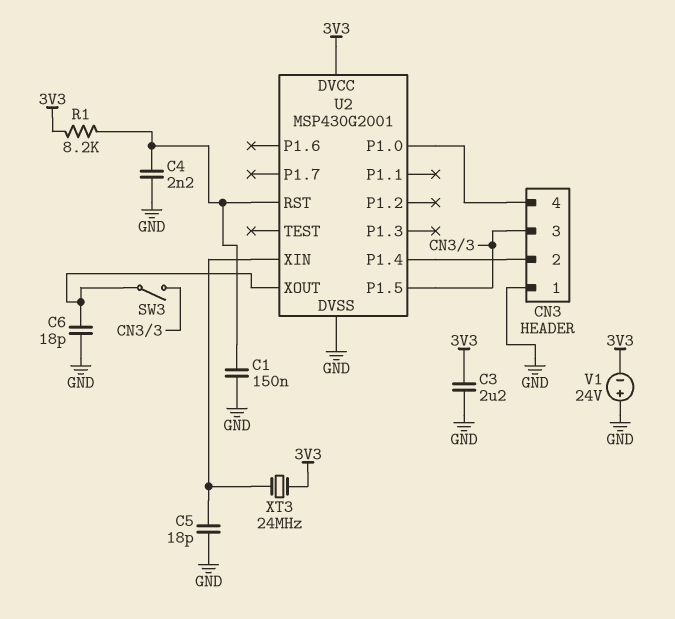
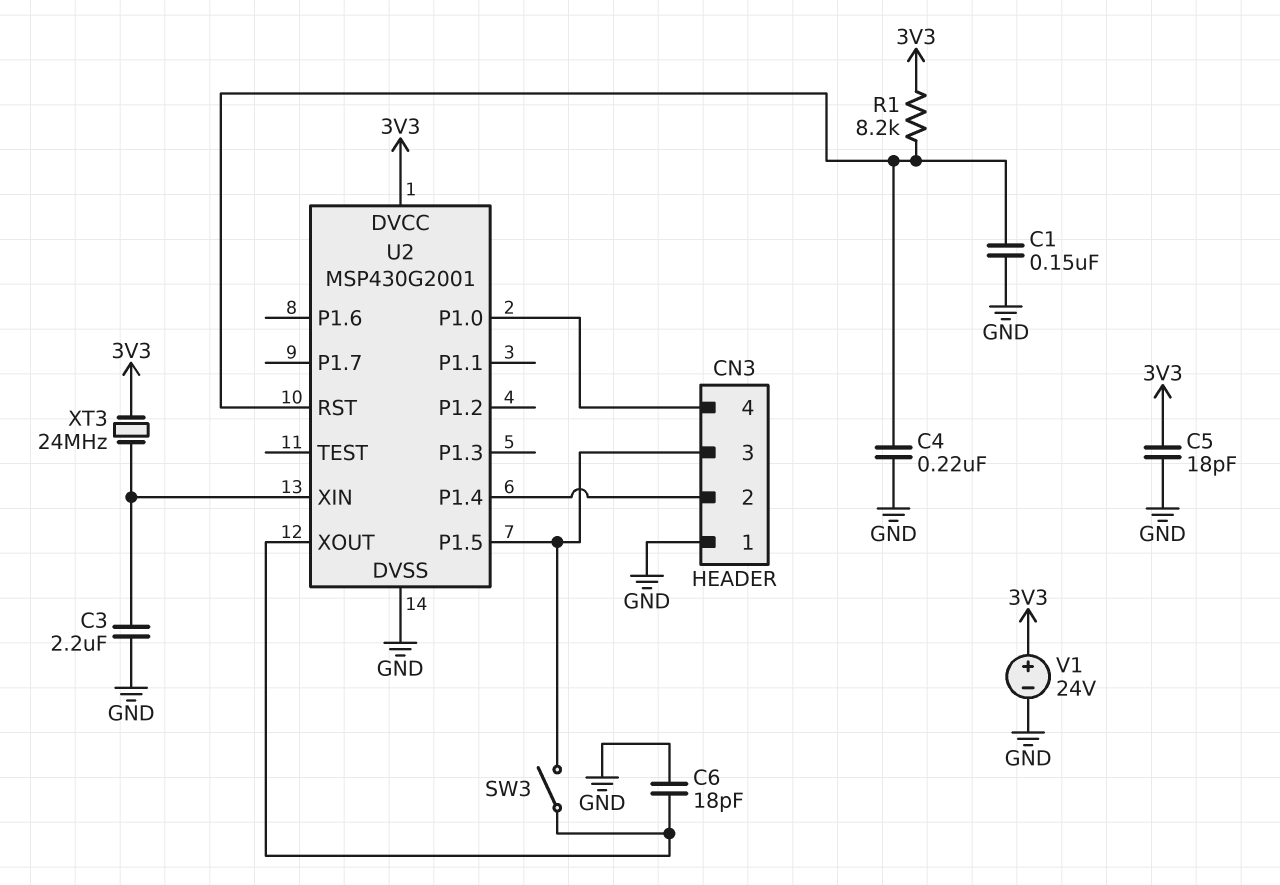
C3: 2.2uF (3V3, GND) -> 2.2uF (GND, U2/XIN)
C4: 2.2nF (GND, U2/RST) -> 220nF (GND, U2/RST)
C5: 18pF (GND, U2/XIN) -> 18pF (3V3, GND)
V1: 24V (plus GND, minus 3V3) -> 24V (plus 3V3, minus GND)

